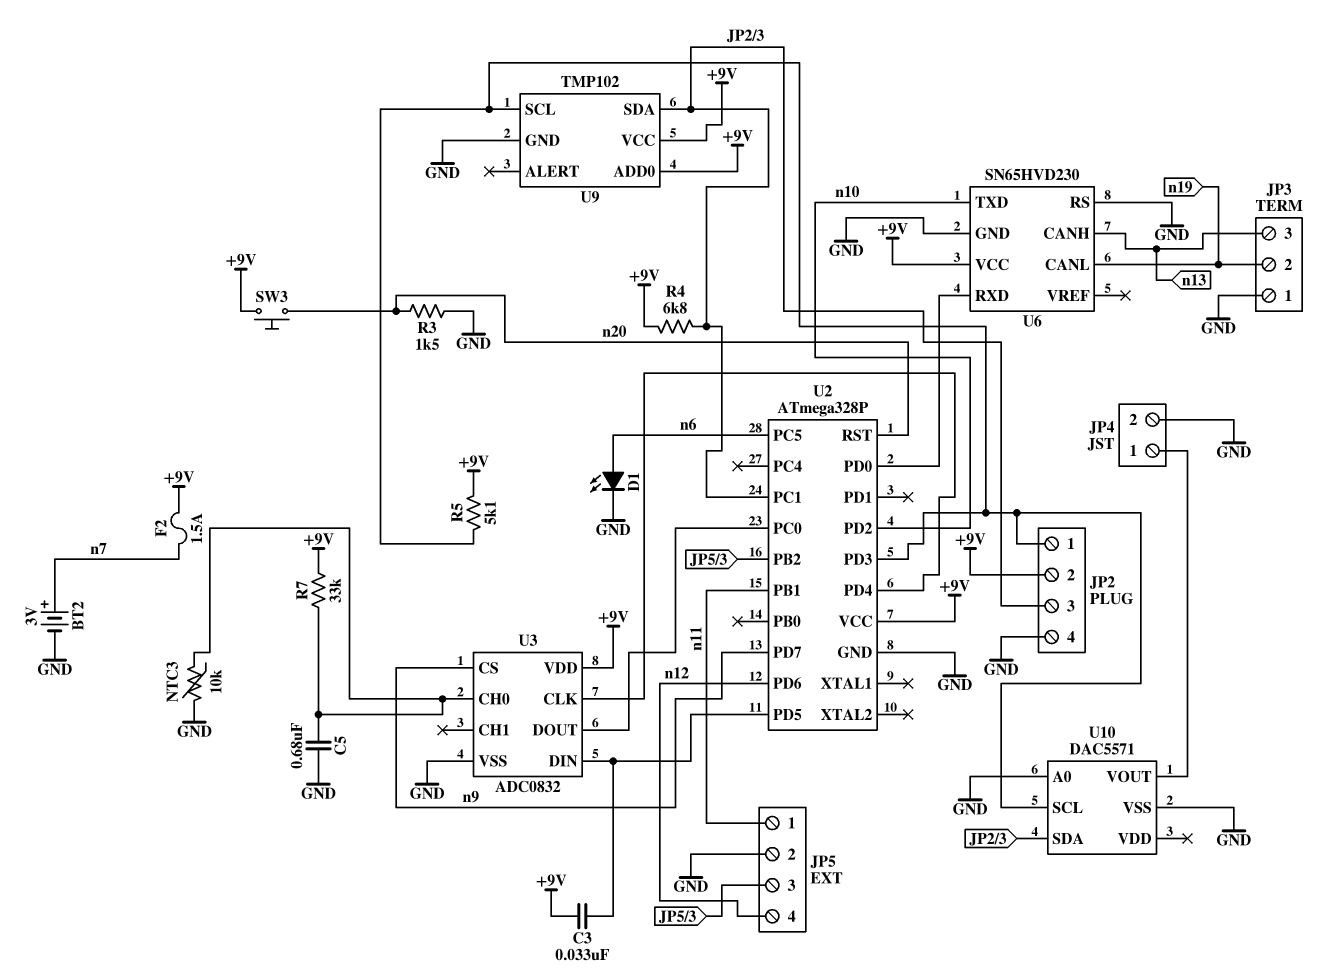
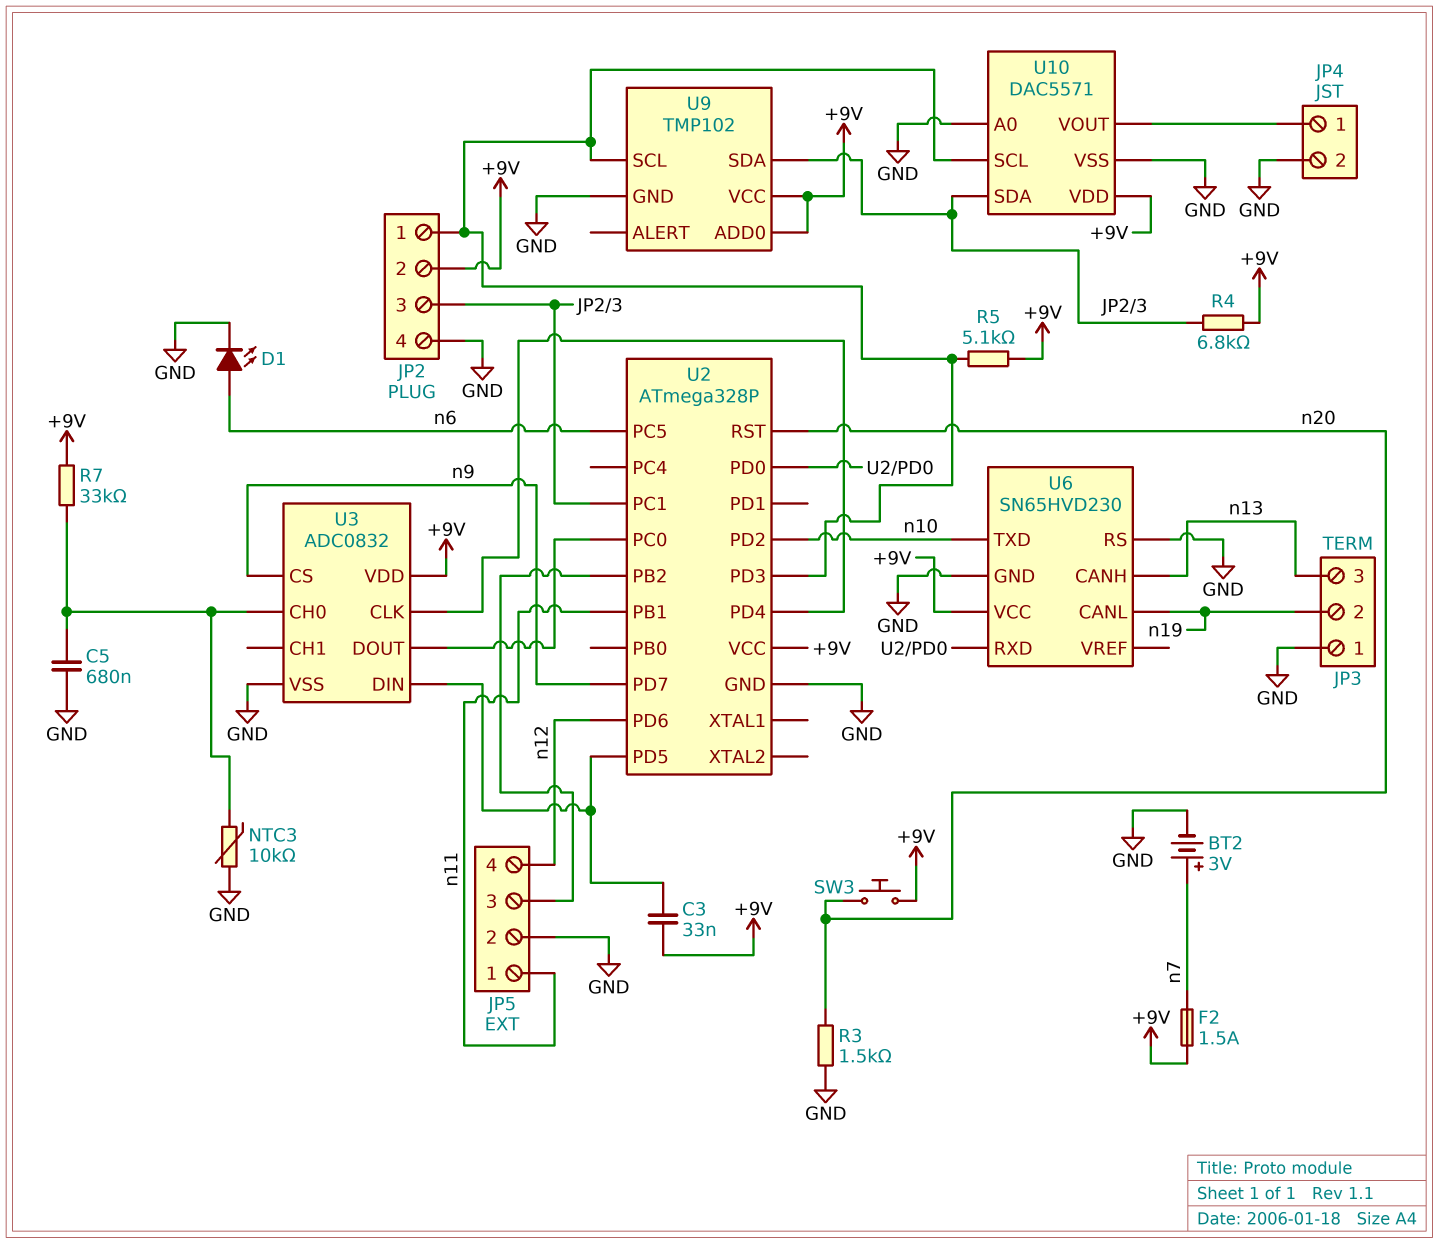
U10 pin VDD: none -> +9V

